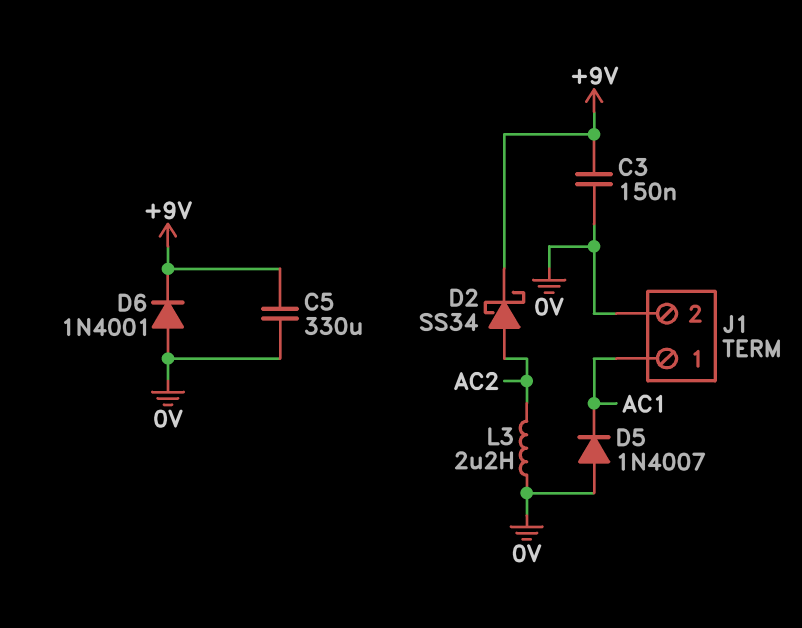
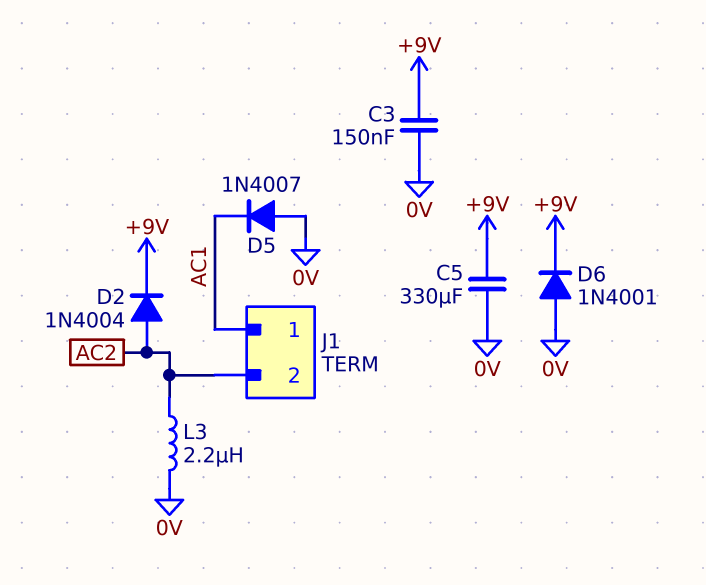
D2: schottky SS34 (A AC2, K +9V) -> diode 1N4004 (A AC2, K +9V)
J1 pin 2: 0V -> AC2

